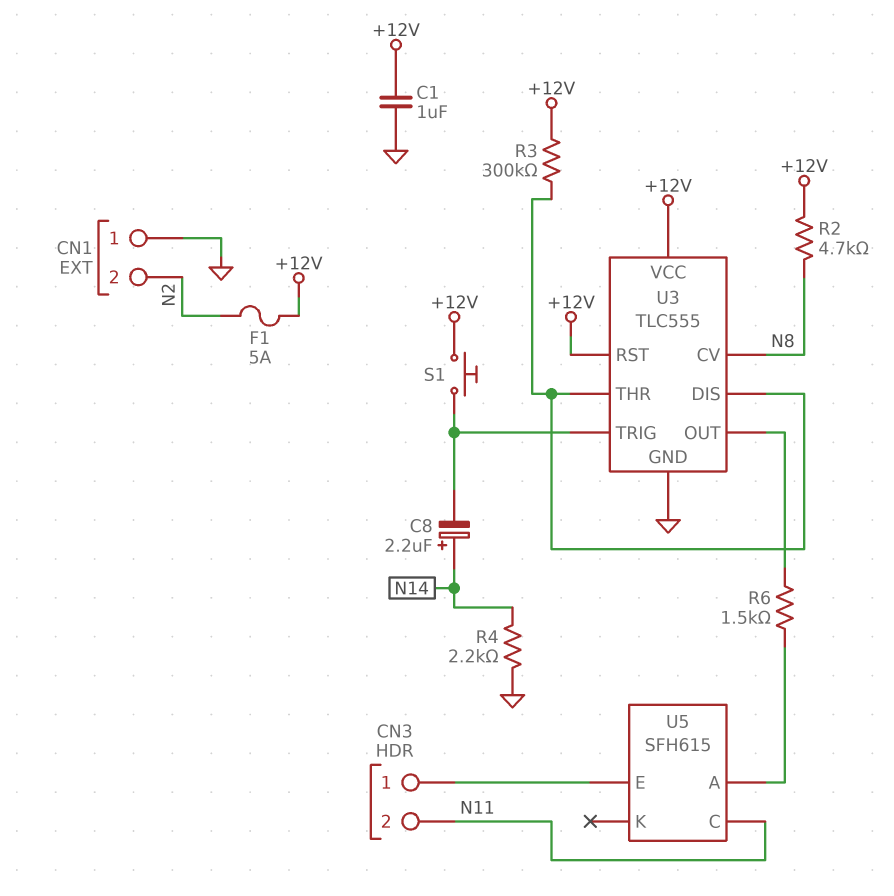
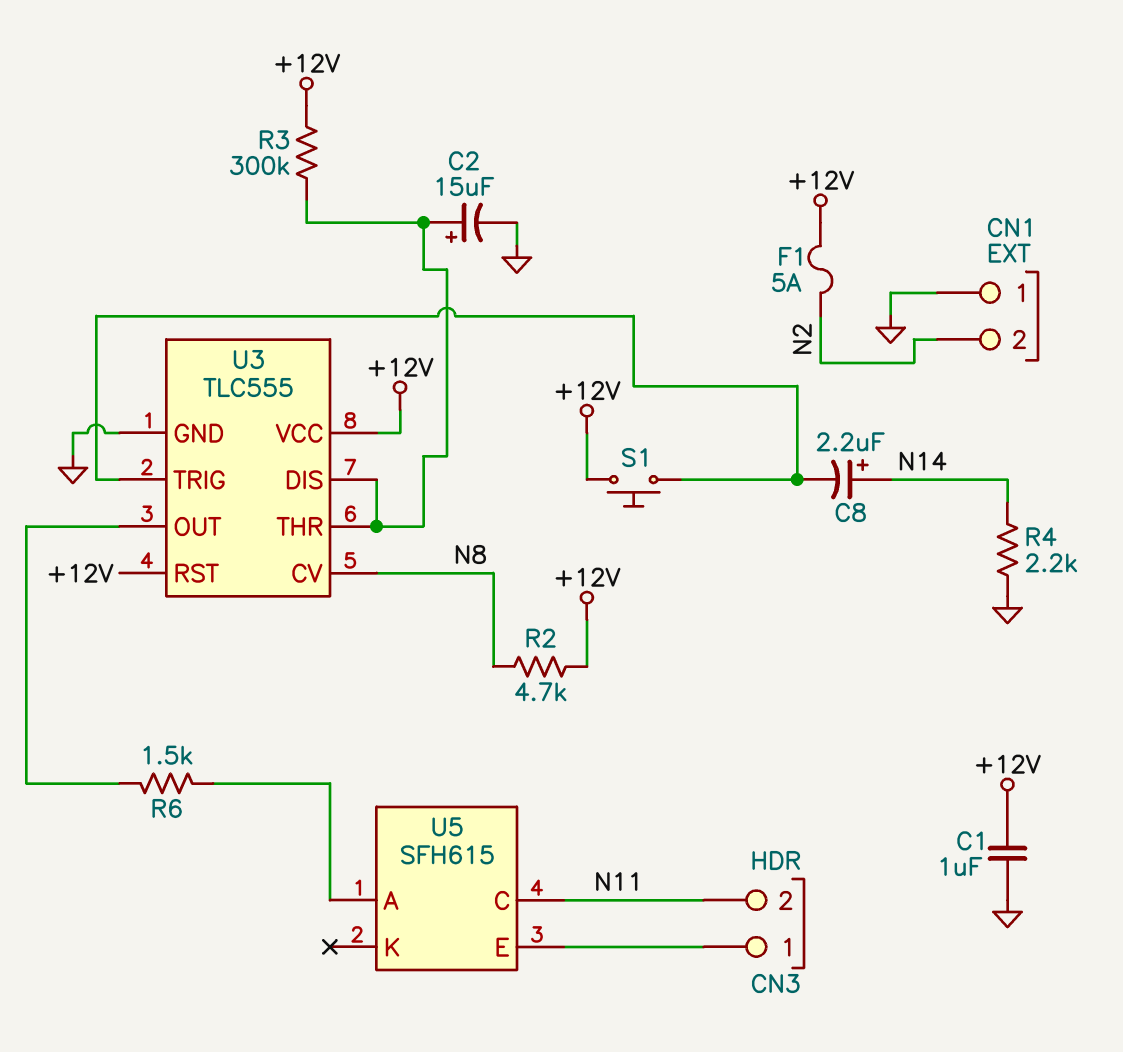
C2: none -> 15uF (plus U3/DIS, minus GND)

